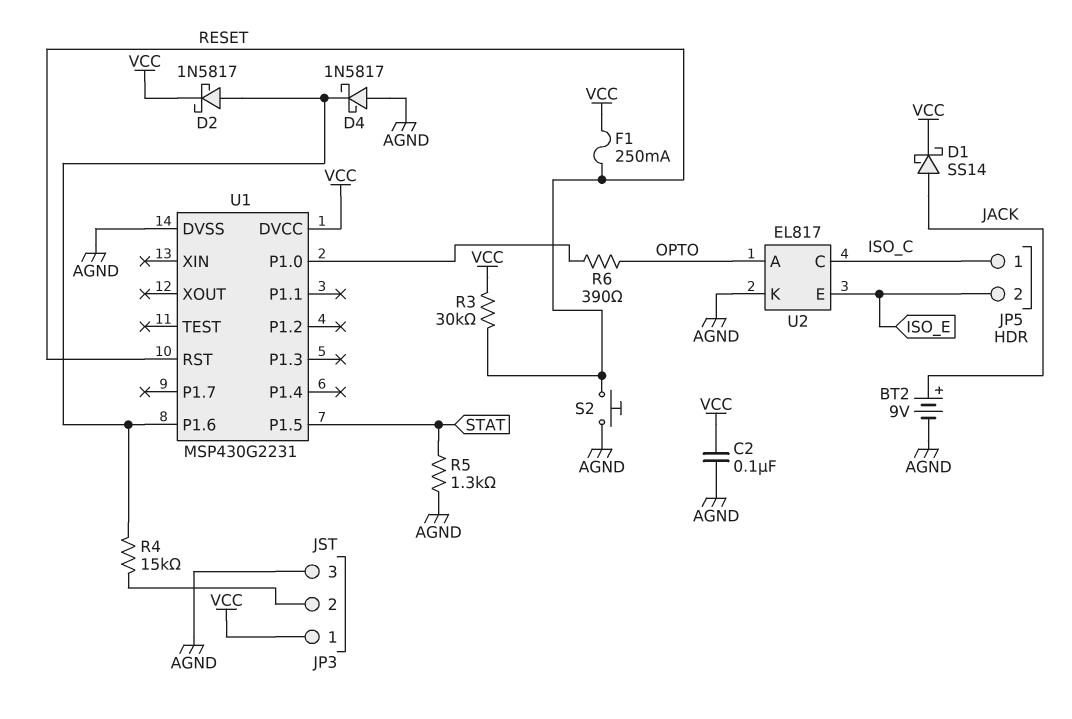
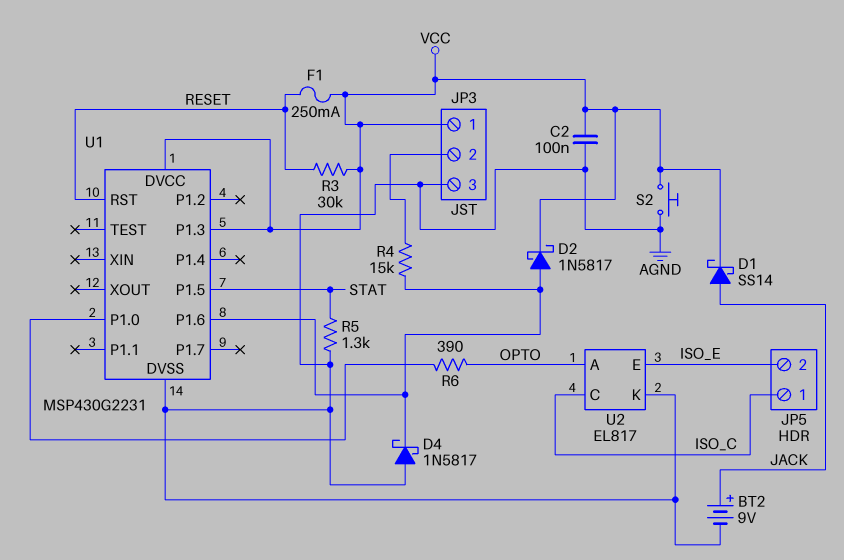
S2: button (AGND, RESET) -> button (AGND, VCC)
U1 pin P1.3: none -> VCC

